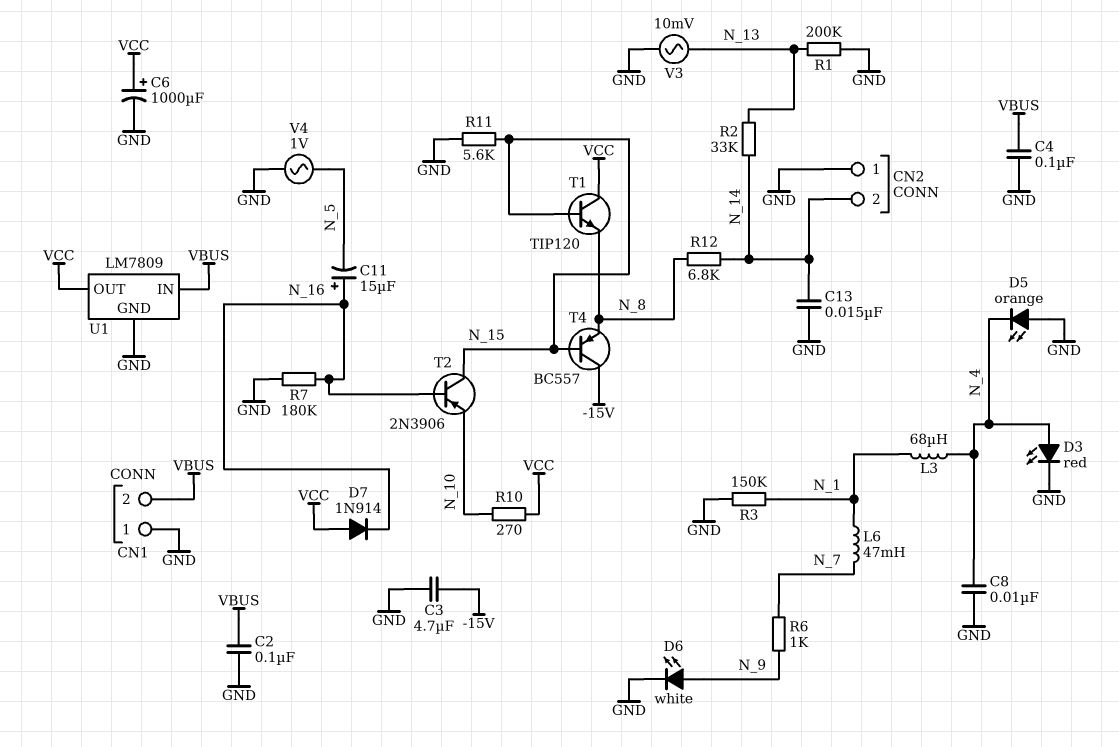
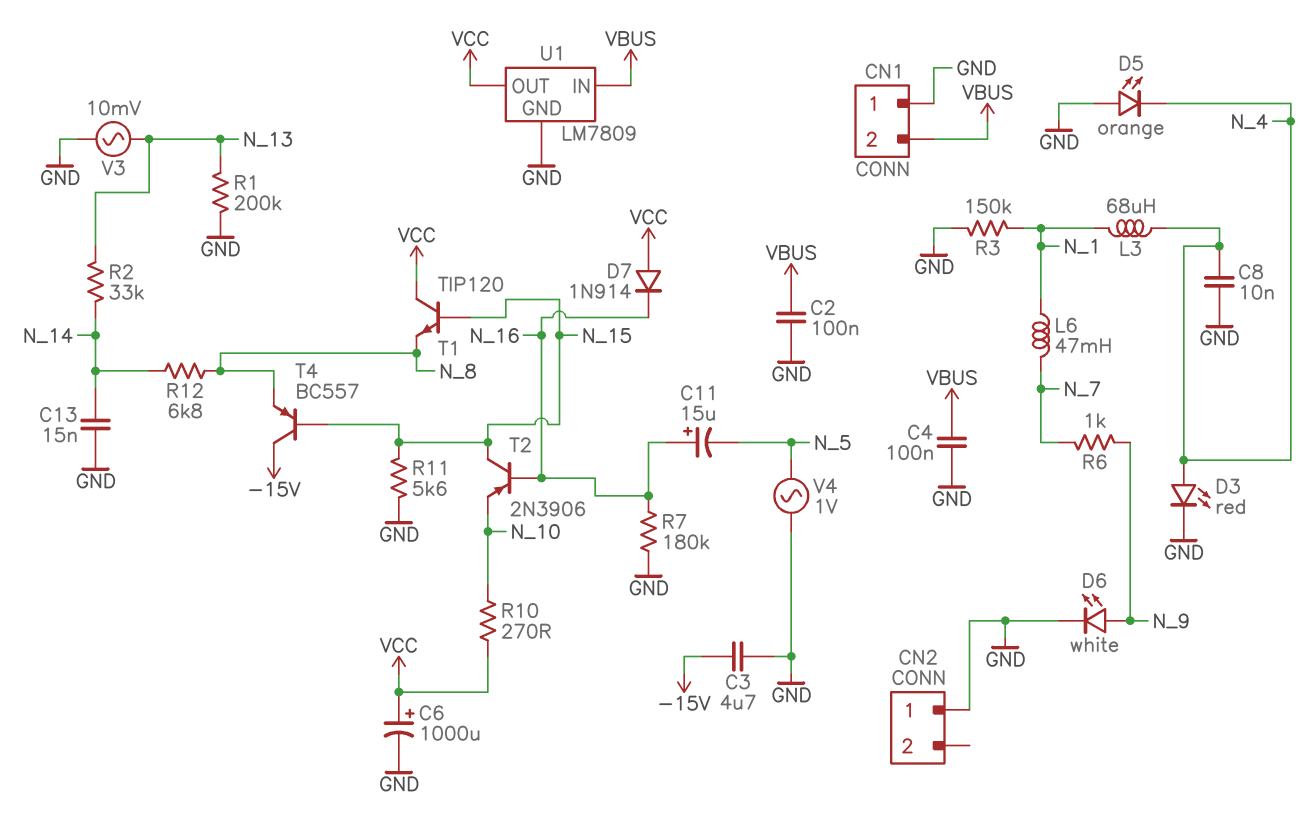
CN2 pin 2: N_14 -> none

